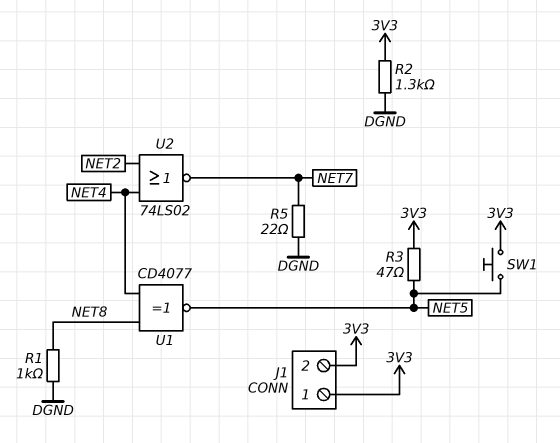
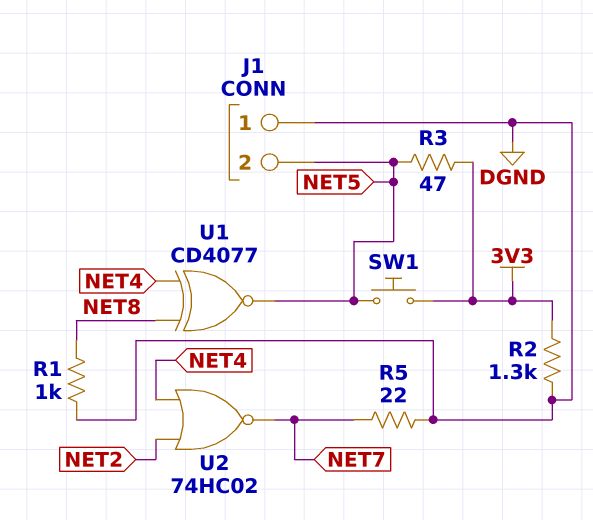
J1 pin 1: 3V3 -> DGND
J1 pin 2: 3V3 -> NET5
U2: NOR 74LS02 (in NET2, in NET4, out NET7) -> NOR 74HC02 (in NET2, in NET4, out NET7)

